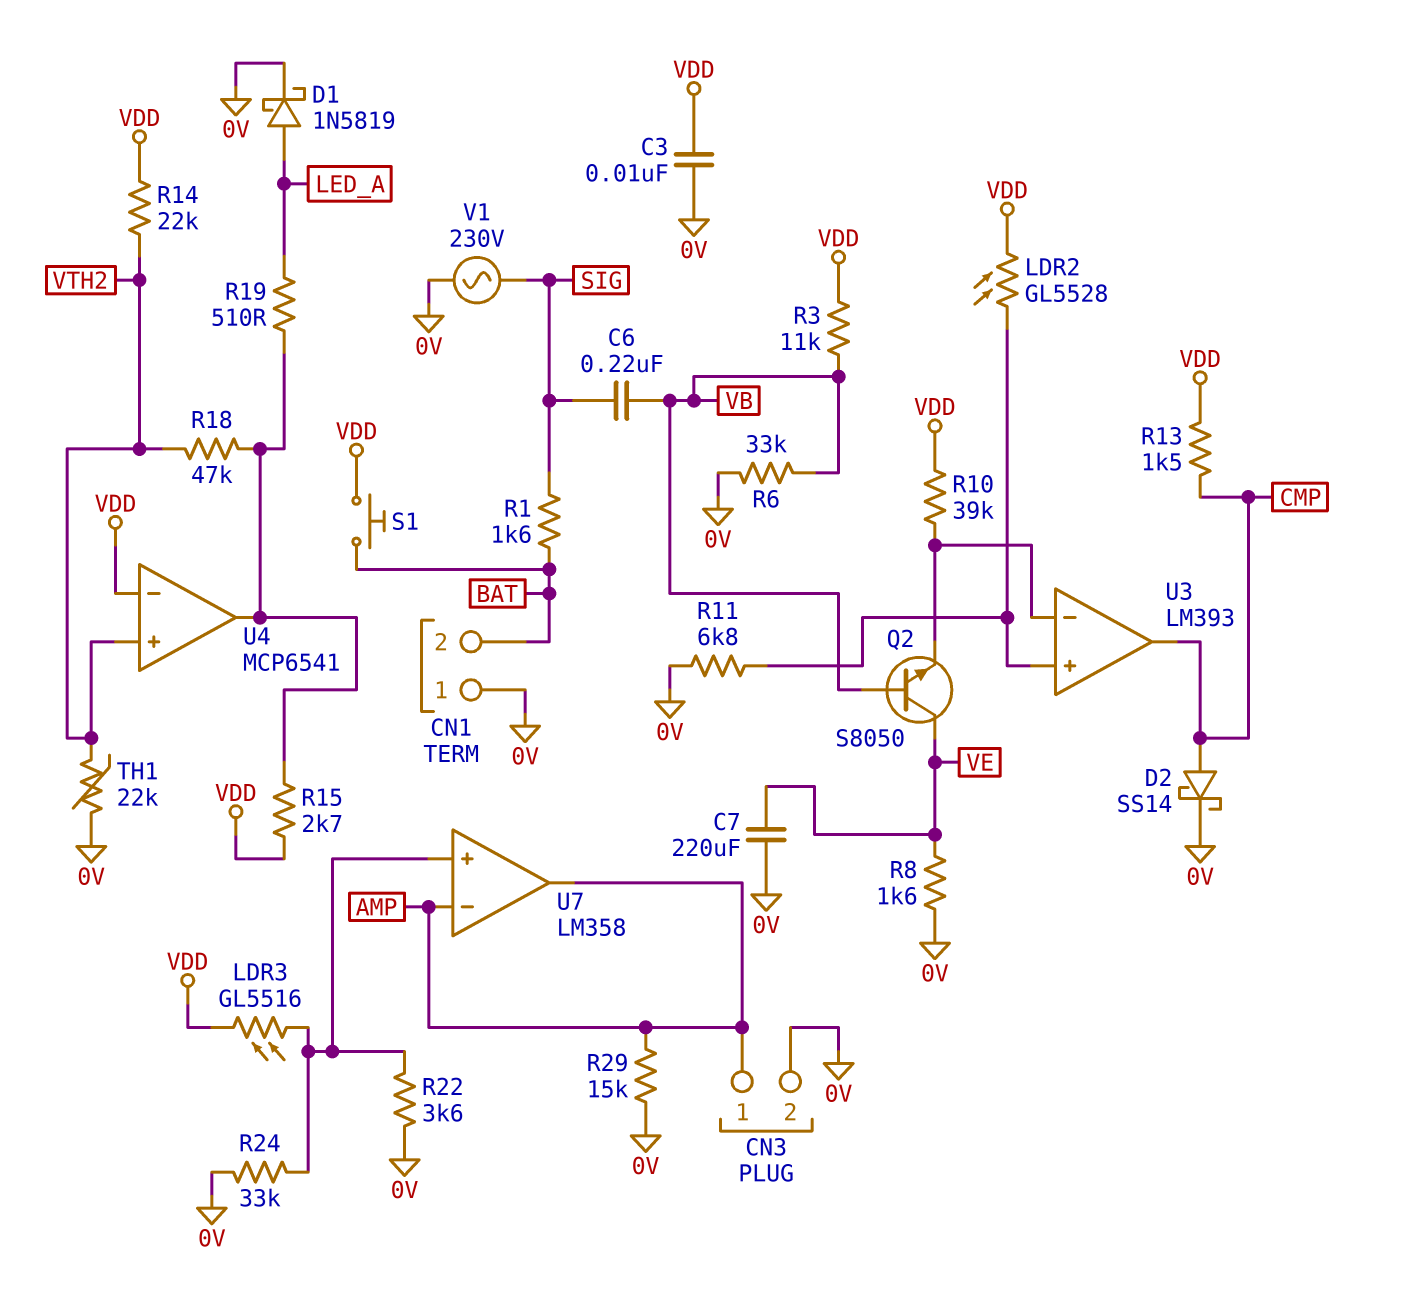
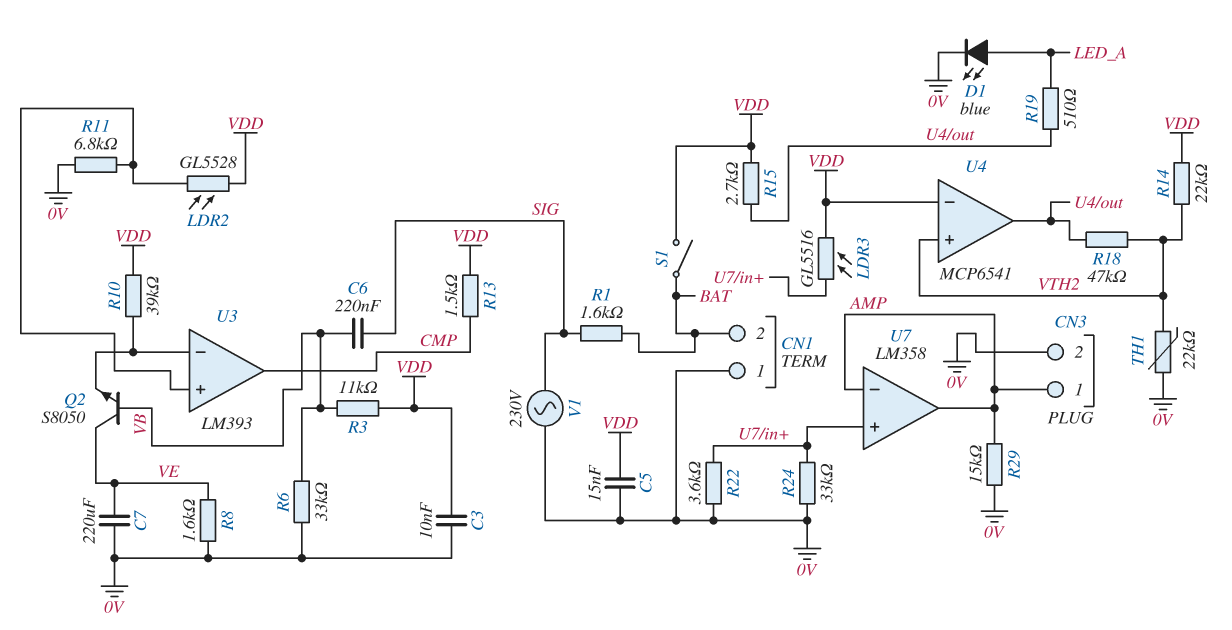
C5: none -> 15nF (0V, VDD)
D1: schottky 1N5819 (A LED_A, K 0V) -> LED blue (A LED_A, K 0V)
D2: schottky SS14 (A CMP, K 0V) -> none
S1: button (BAT, VDD) -> switch (BAT, VDD)

